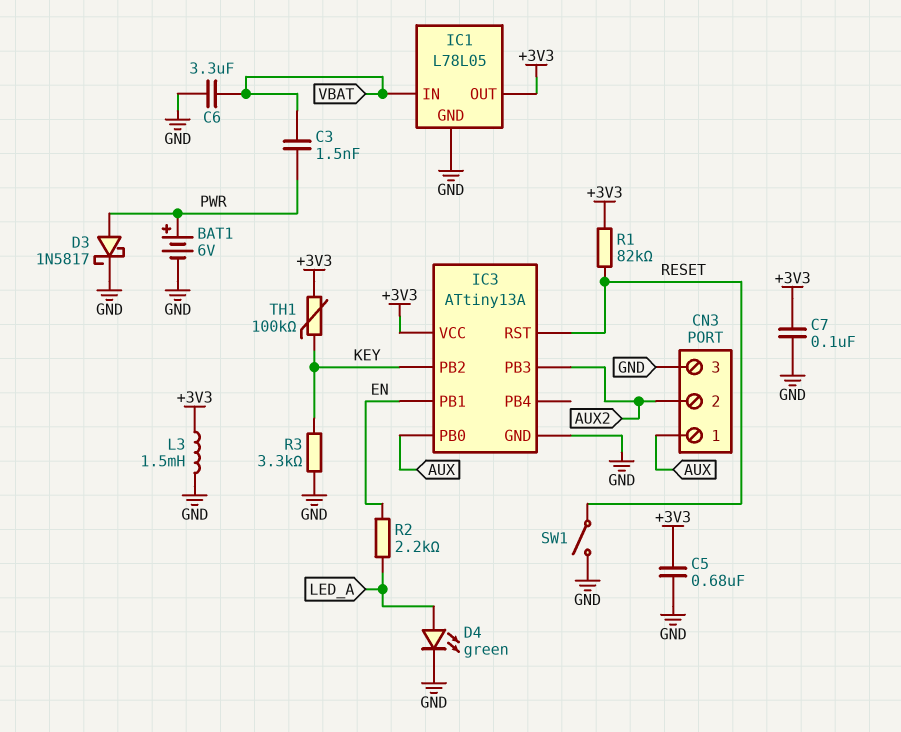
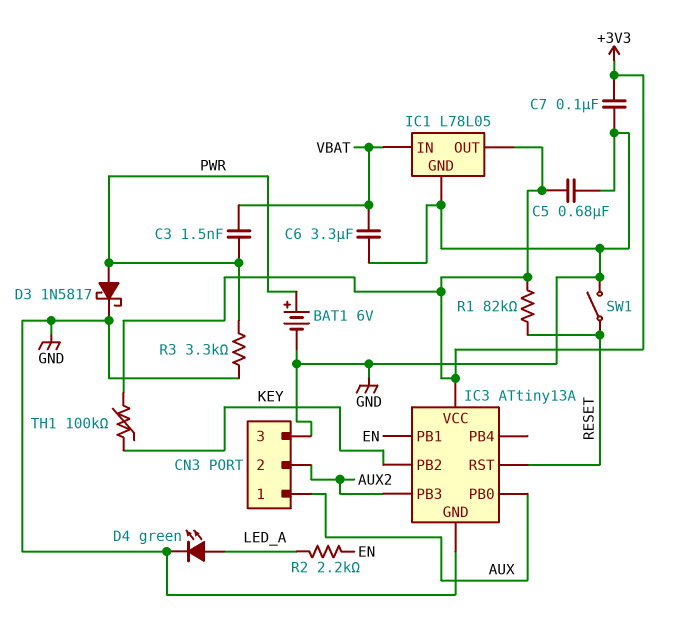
L3: 1.5mH (+3V3, GND) -> none
R3: 3.3k (GND, KEY) -> 3.3k (GND, PWR)

